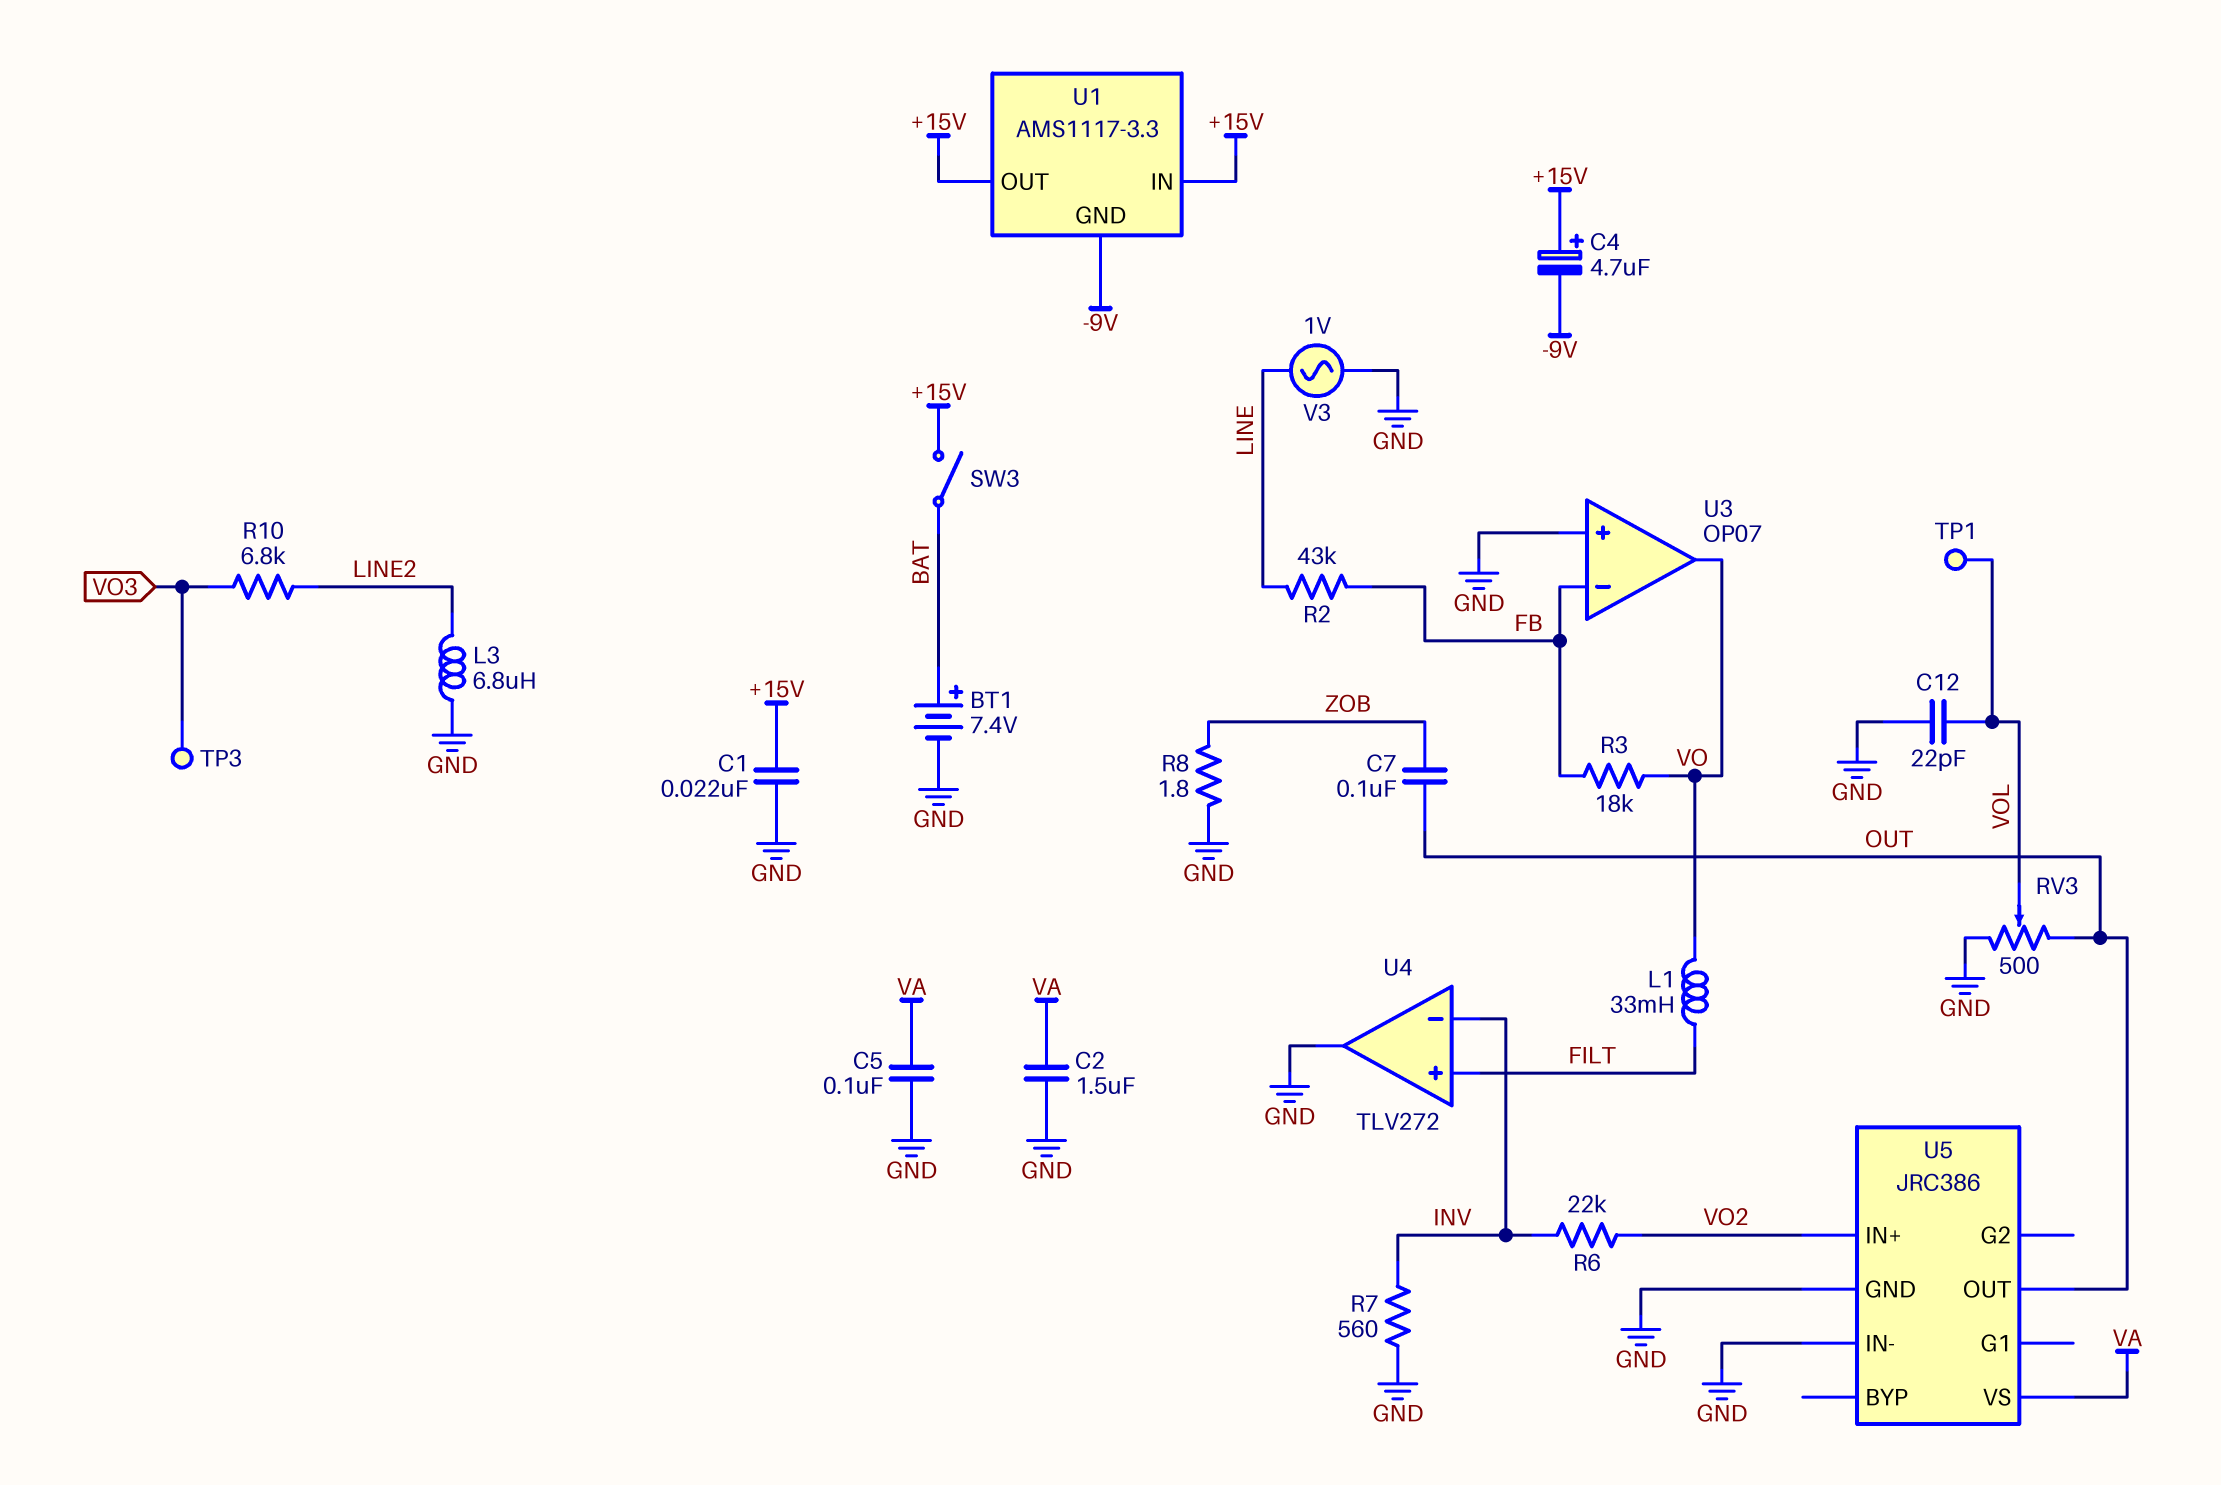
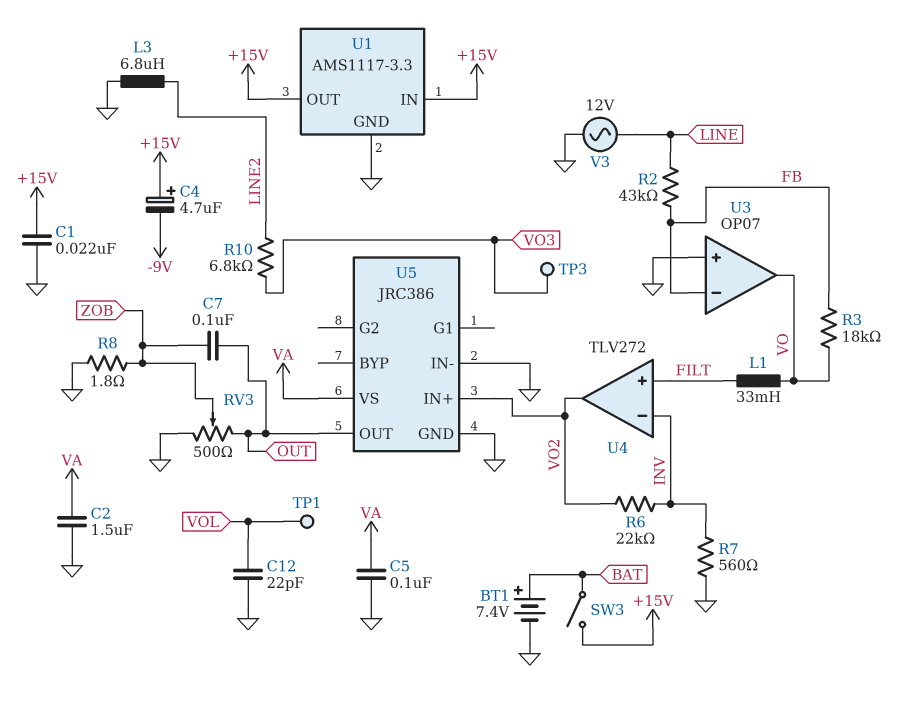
RV3: 500 (GND, OUT, wiper VOL) -> 500 (GND, OUT, wiper ZOB)
U1 pin GND: -9V -> GND
U4 pin out: GND -> VO2
V3: AC 1V (GND, LINE) -> AC 12V (GND, LINE)

